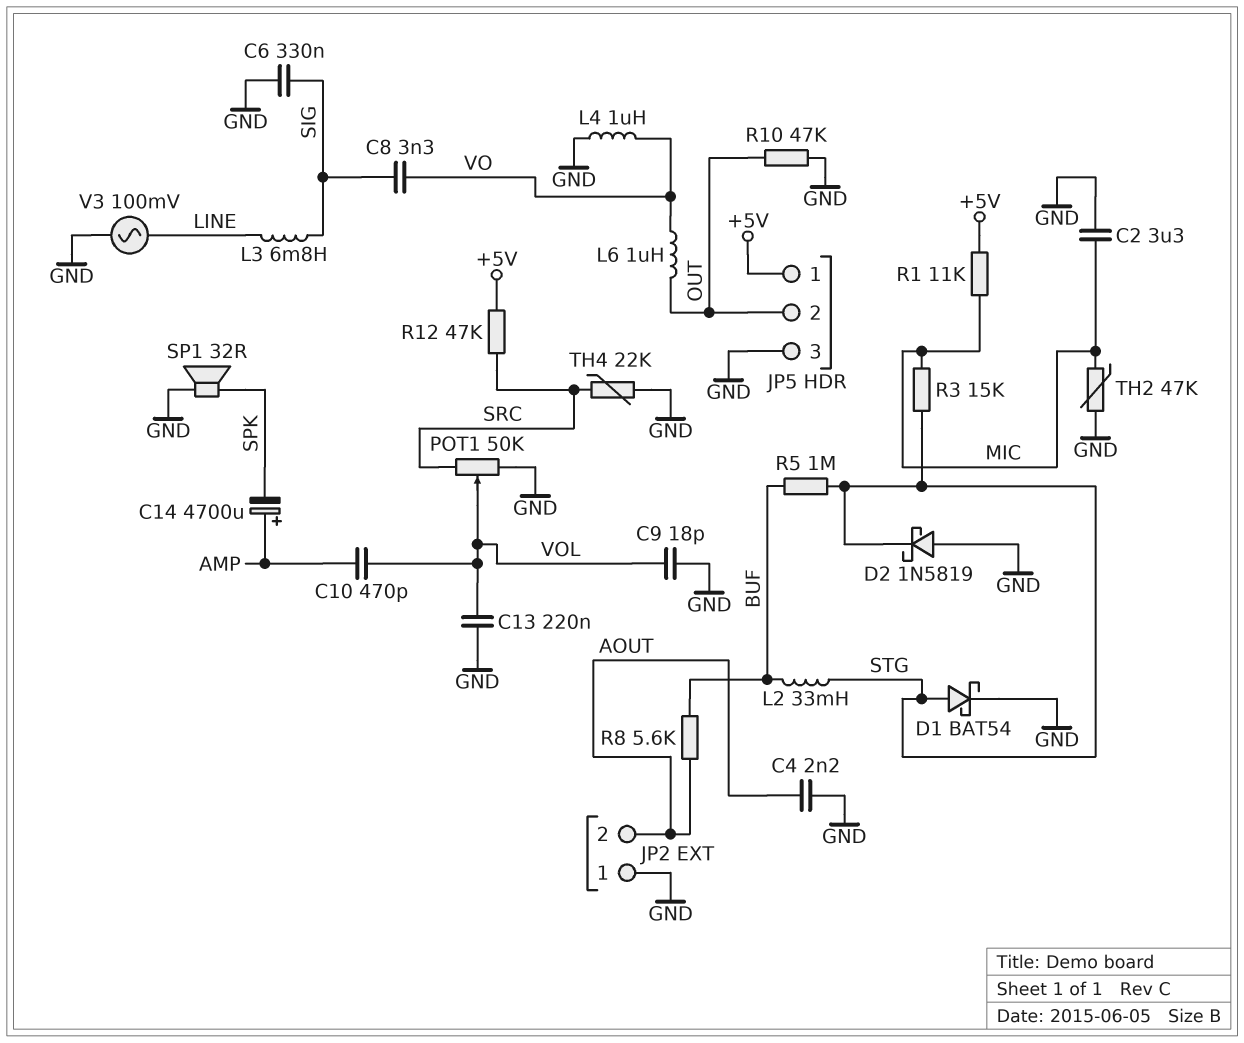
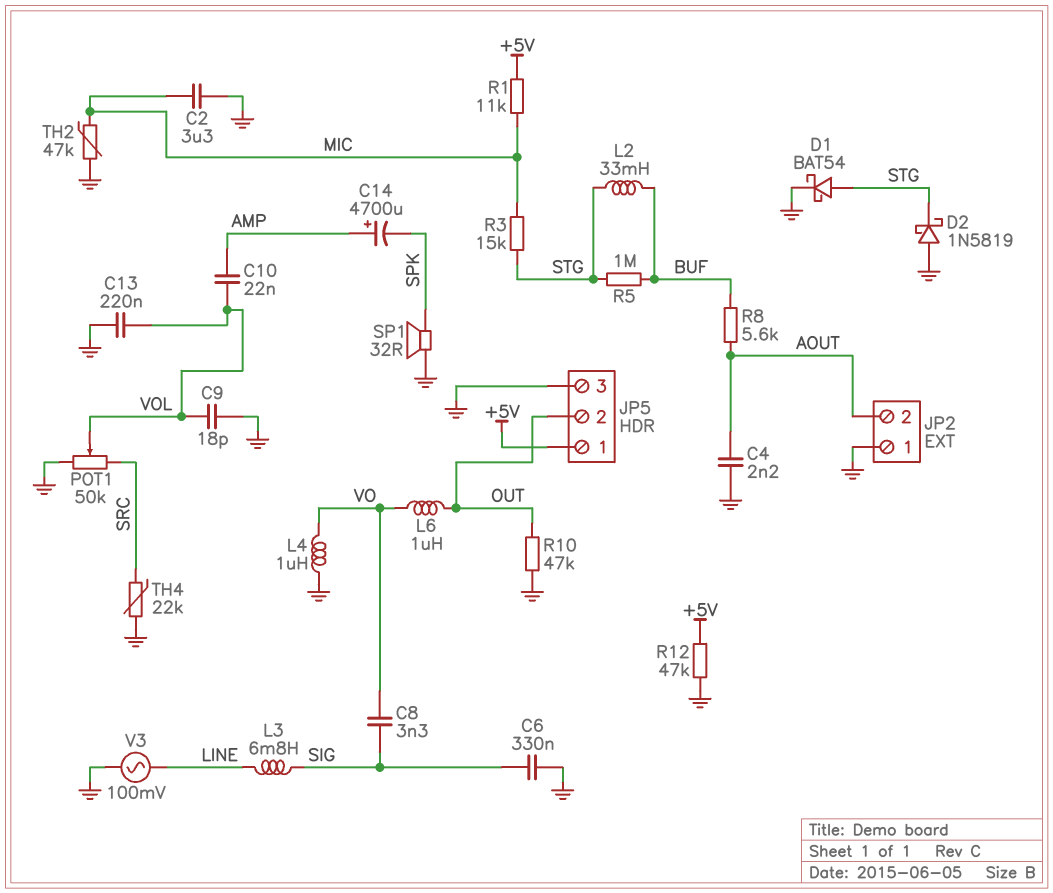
C10: 470pF (AMP, VOL) -> 22nF (AMP, VOL)
R12: 47k (+5V, SRC) -> 47k (+5V, GND)

